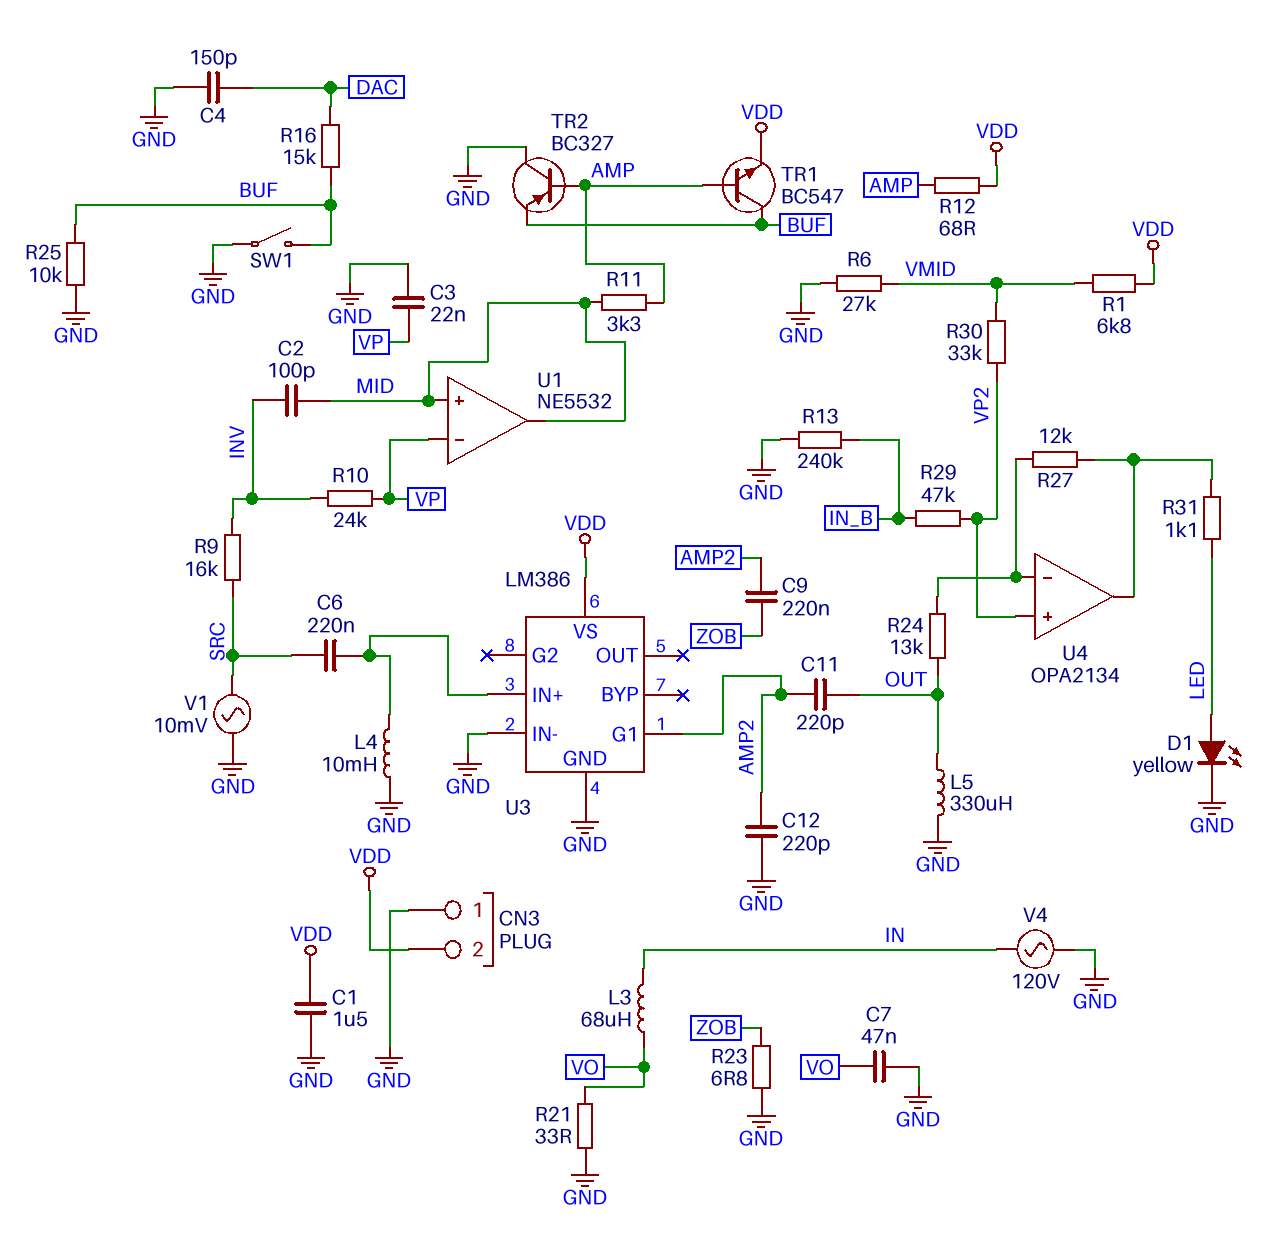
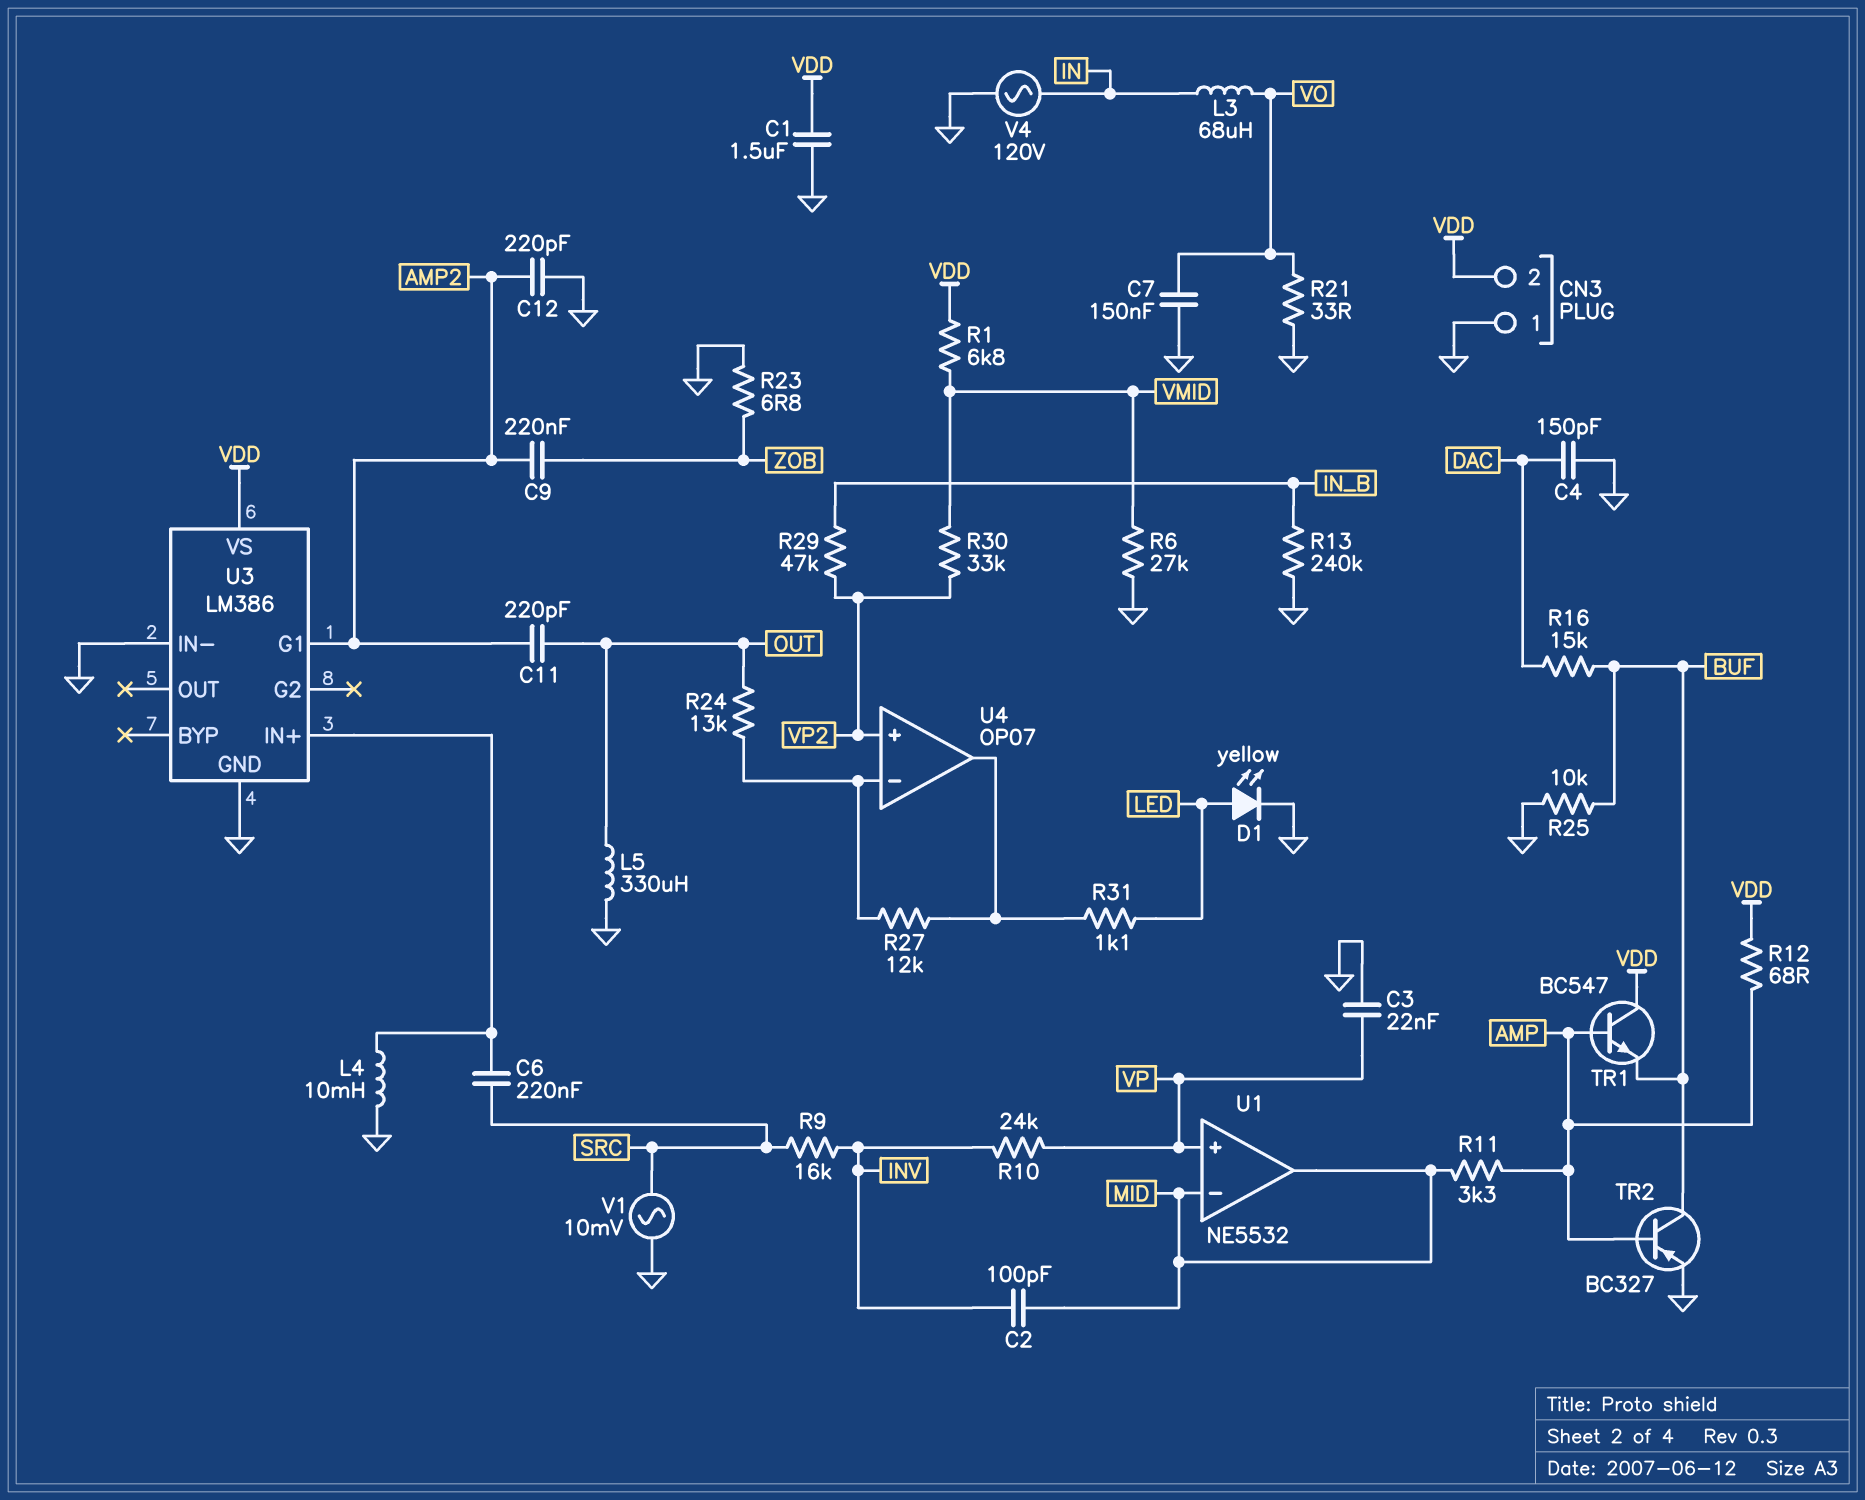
C7: 47nF (GND, VO) -> 150nF (GND, VO)
SW1: switch (BUF, GND) -> none
TR1: NPN BC547 (B AMP, C BUF, E VDD) -> NPN BC547 (B AMP, C VDD, E BUF)
TR2: PNP BC327 (B AMP, C GND, E BUF) -> PNP BC327 (B AMP, C BUF, E GND)
U1 pin in+: MID -> VP
U1 pin in-: VP -> MID
U4: OPA2134 -> OP07

